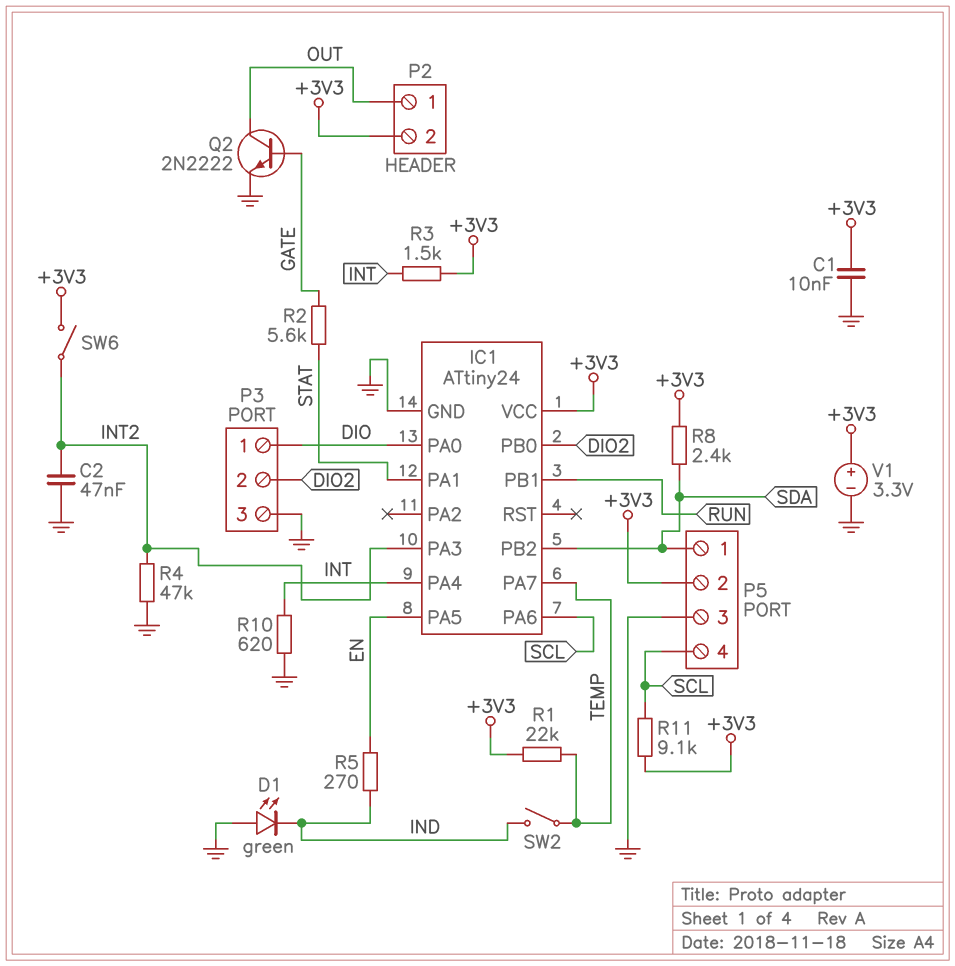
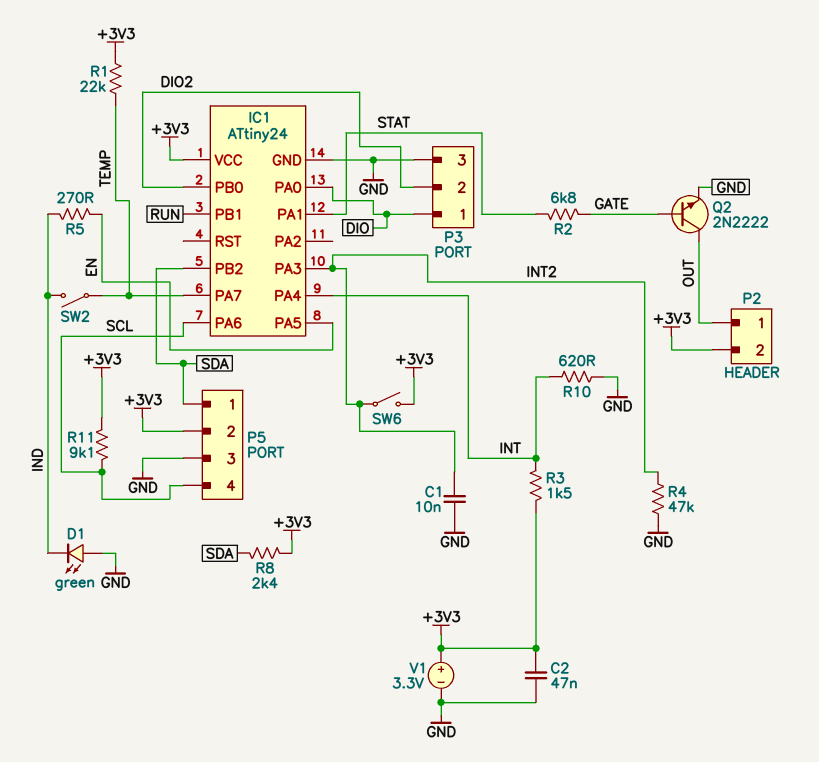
C1: 10nF (+3V3, GND) -> 10nF (GND, INT2)
C2: 47nF (GND, INT2) -> 47nF (+3V3, GND)
R2: 5.6k (GATE, STAT) -> 6.8k (GATE, STAT)

